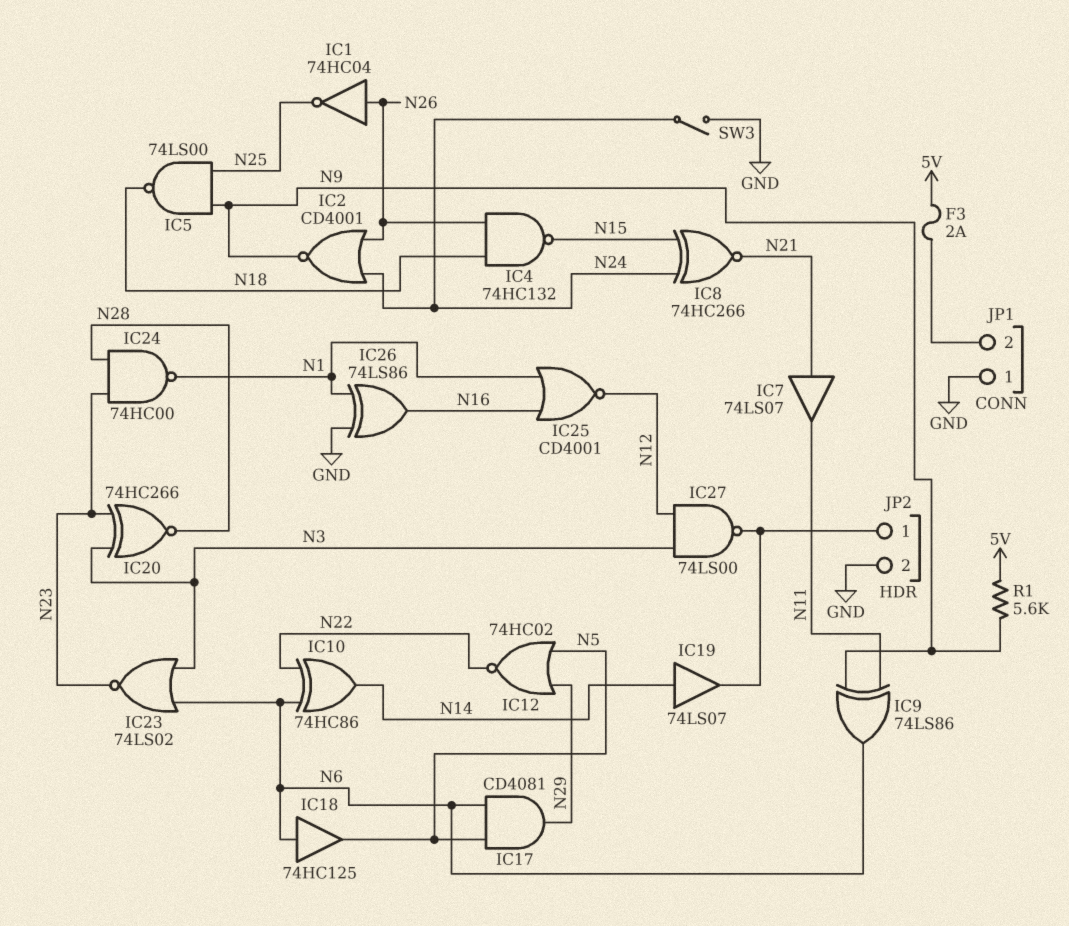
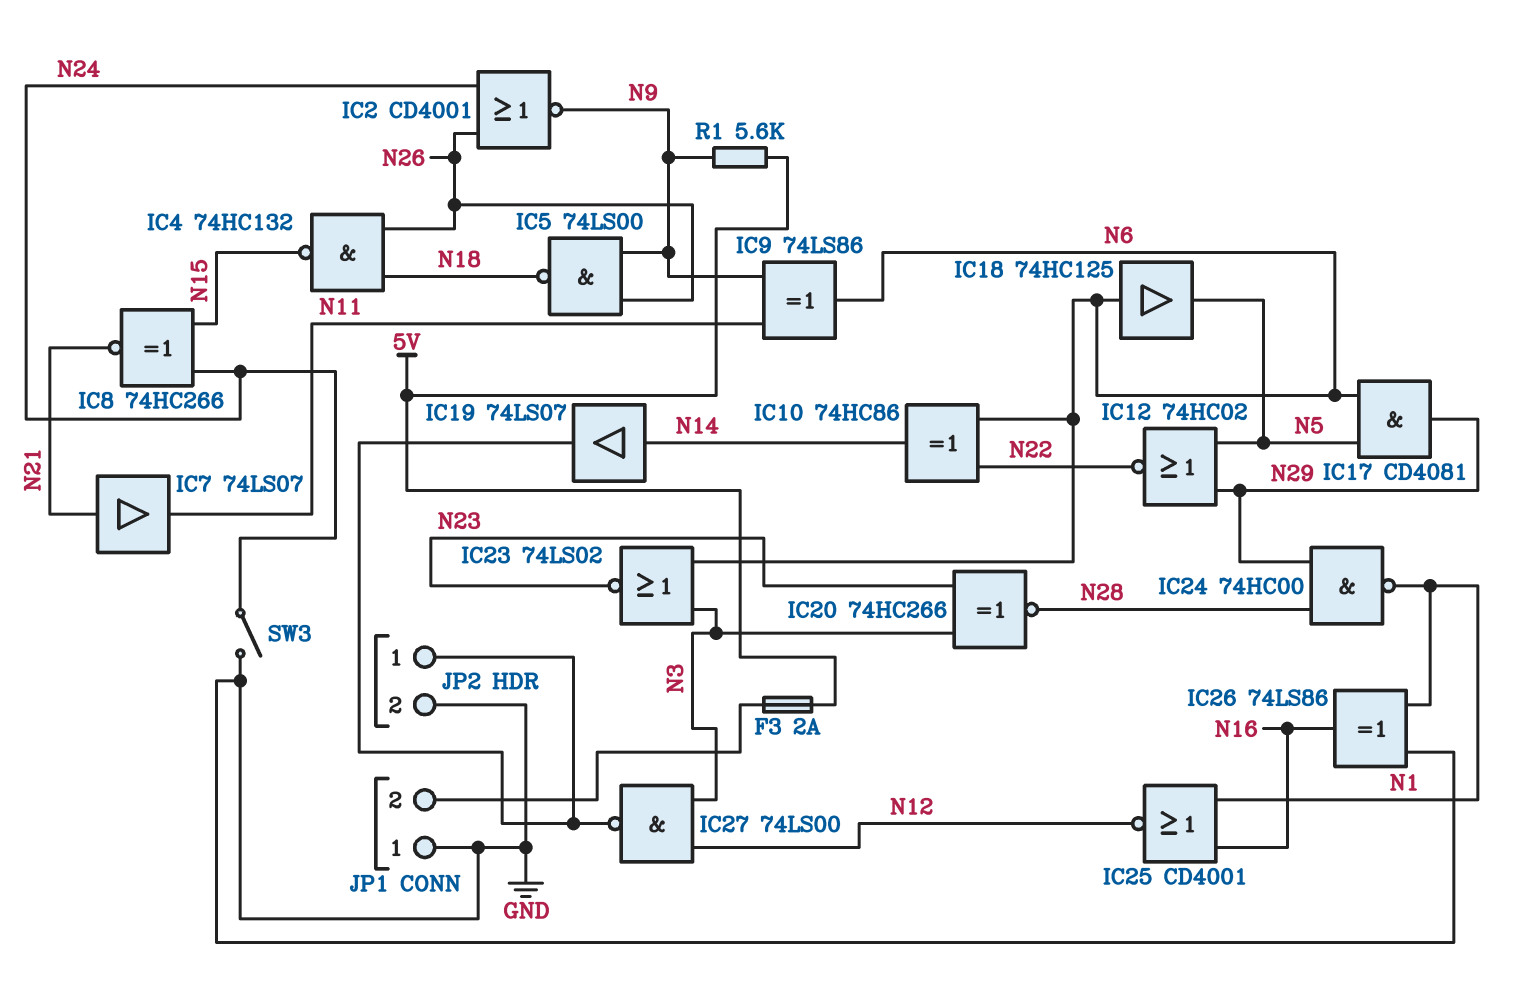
IC1: NOT 74HC04 (in N26, out N25) -> none
IC5: NAND 74LS00 (in N9, in N25, out N18) -> NAND 74LS00 (in N9, in N26, out N18)
IC24: NAND 74HC00 (in N23, in N28, out N1) -> NAND 74HC00 (in N28, in N29, out N1)

